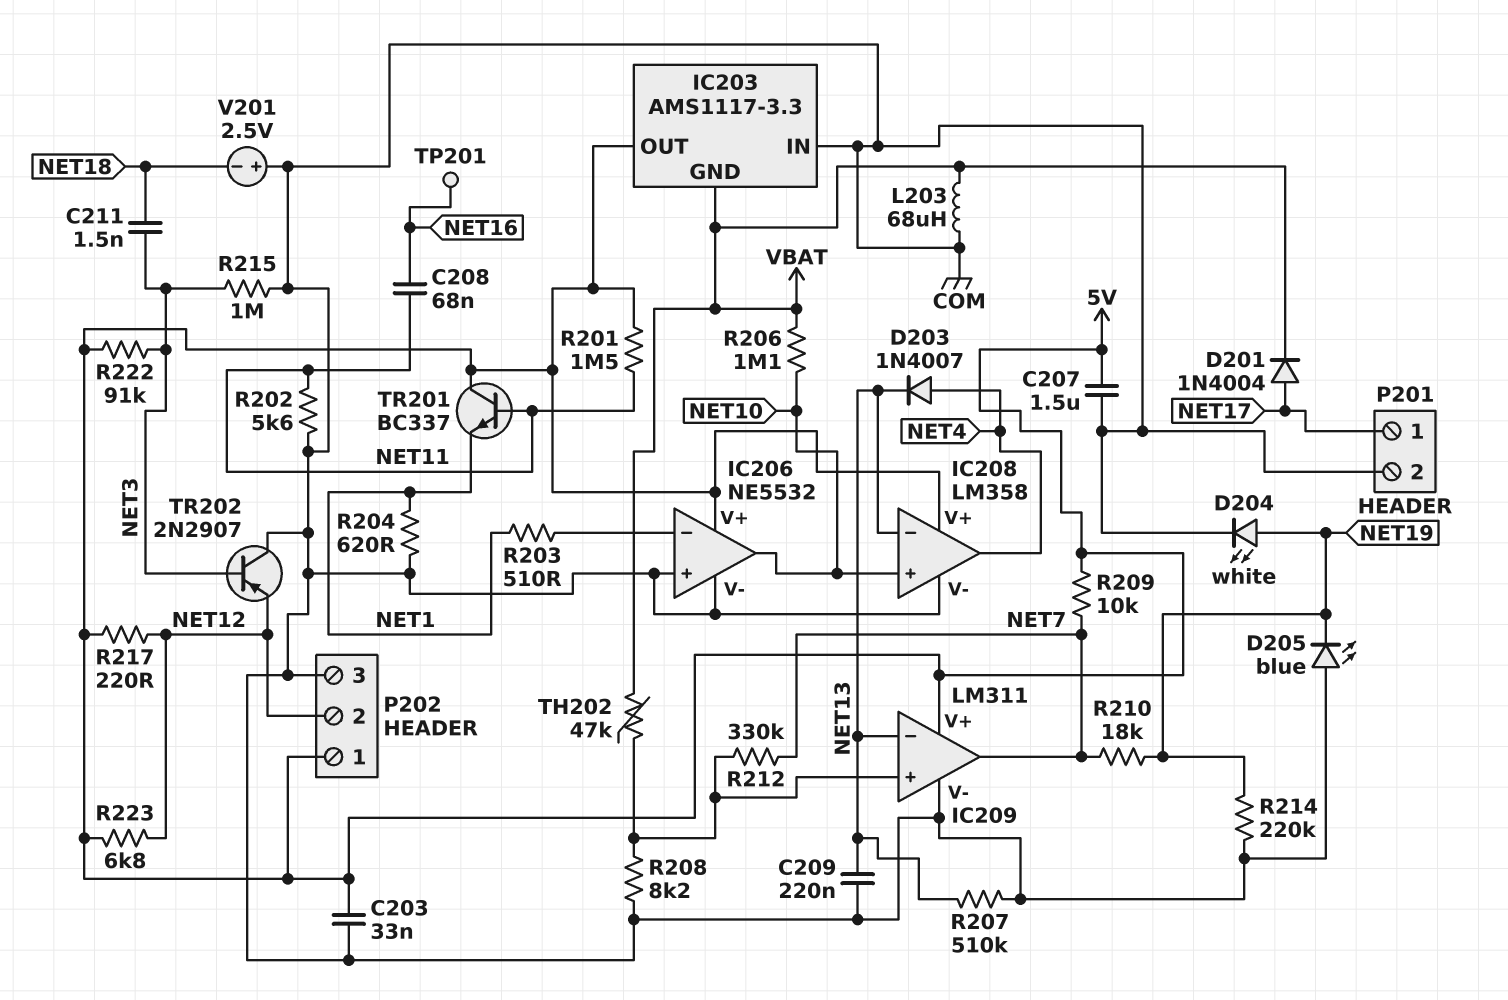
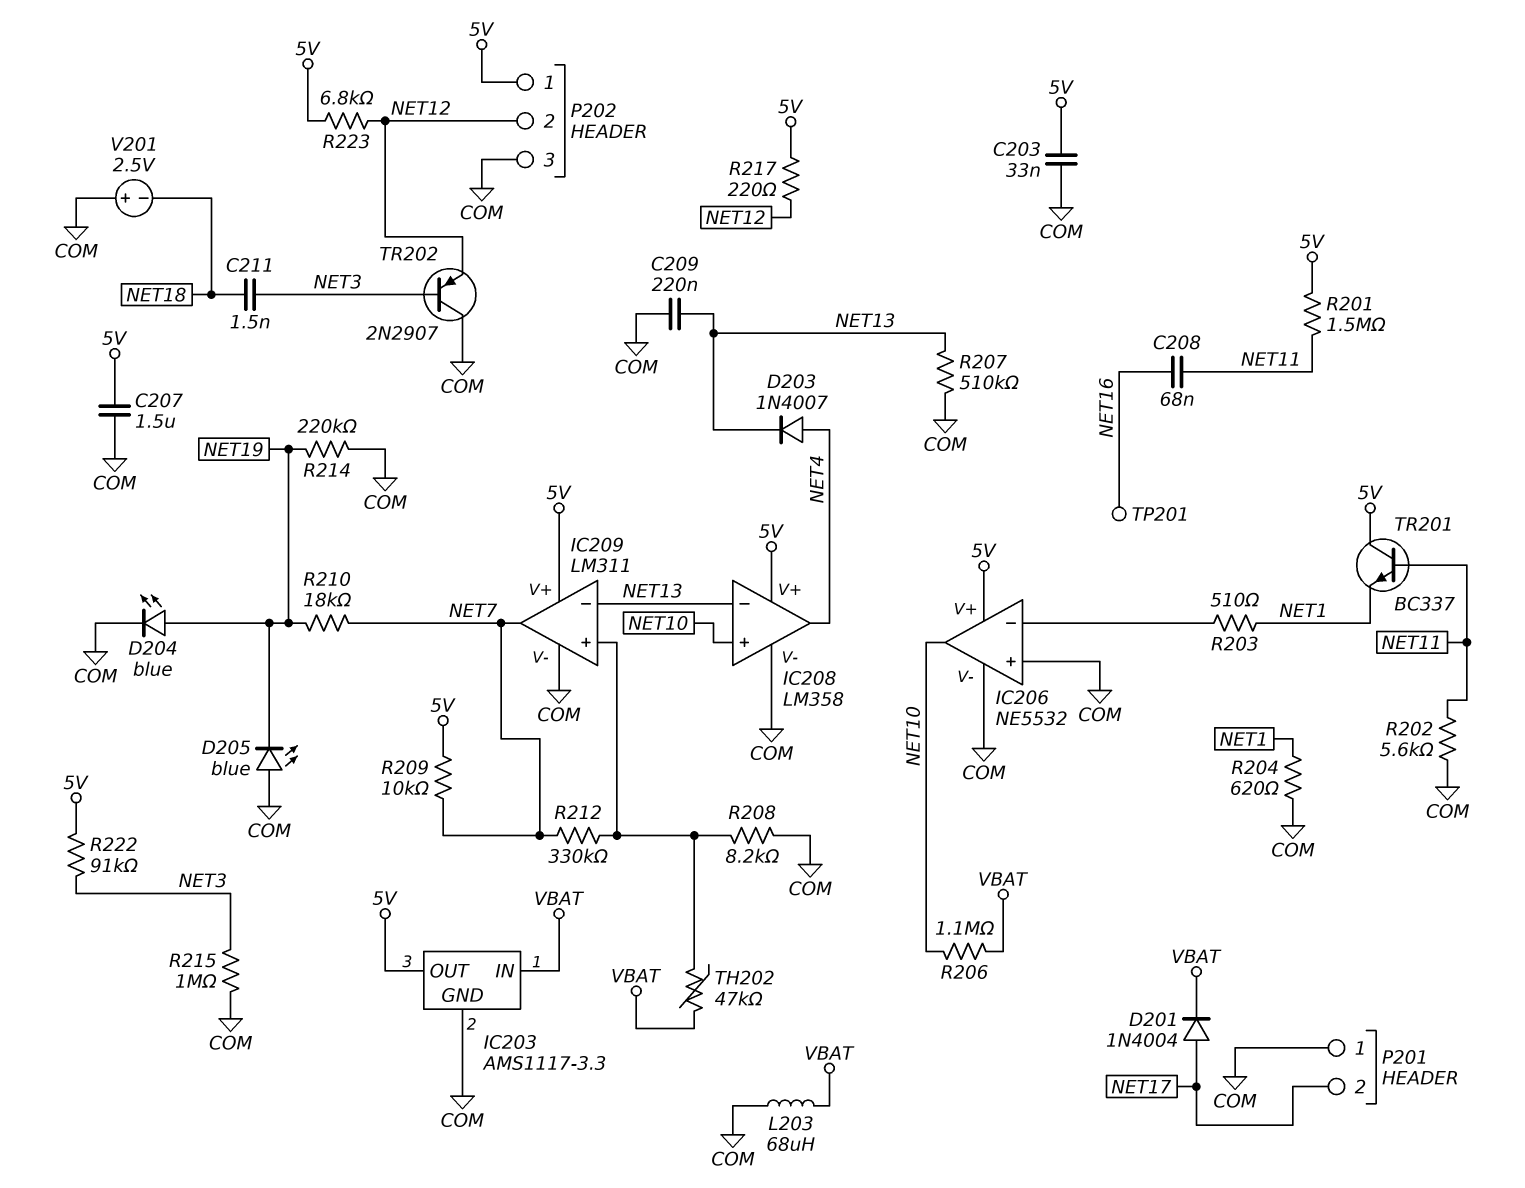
D204: LED white (A NET19, K COM) -> LED blue (A NET19, K COM)
IC203 pin GND: VBAT -> COM
IC203 pin IN: COM -> VBAT
P201 pin 1: NET17 -> COM
P201 pin 2: COM -> NET17

